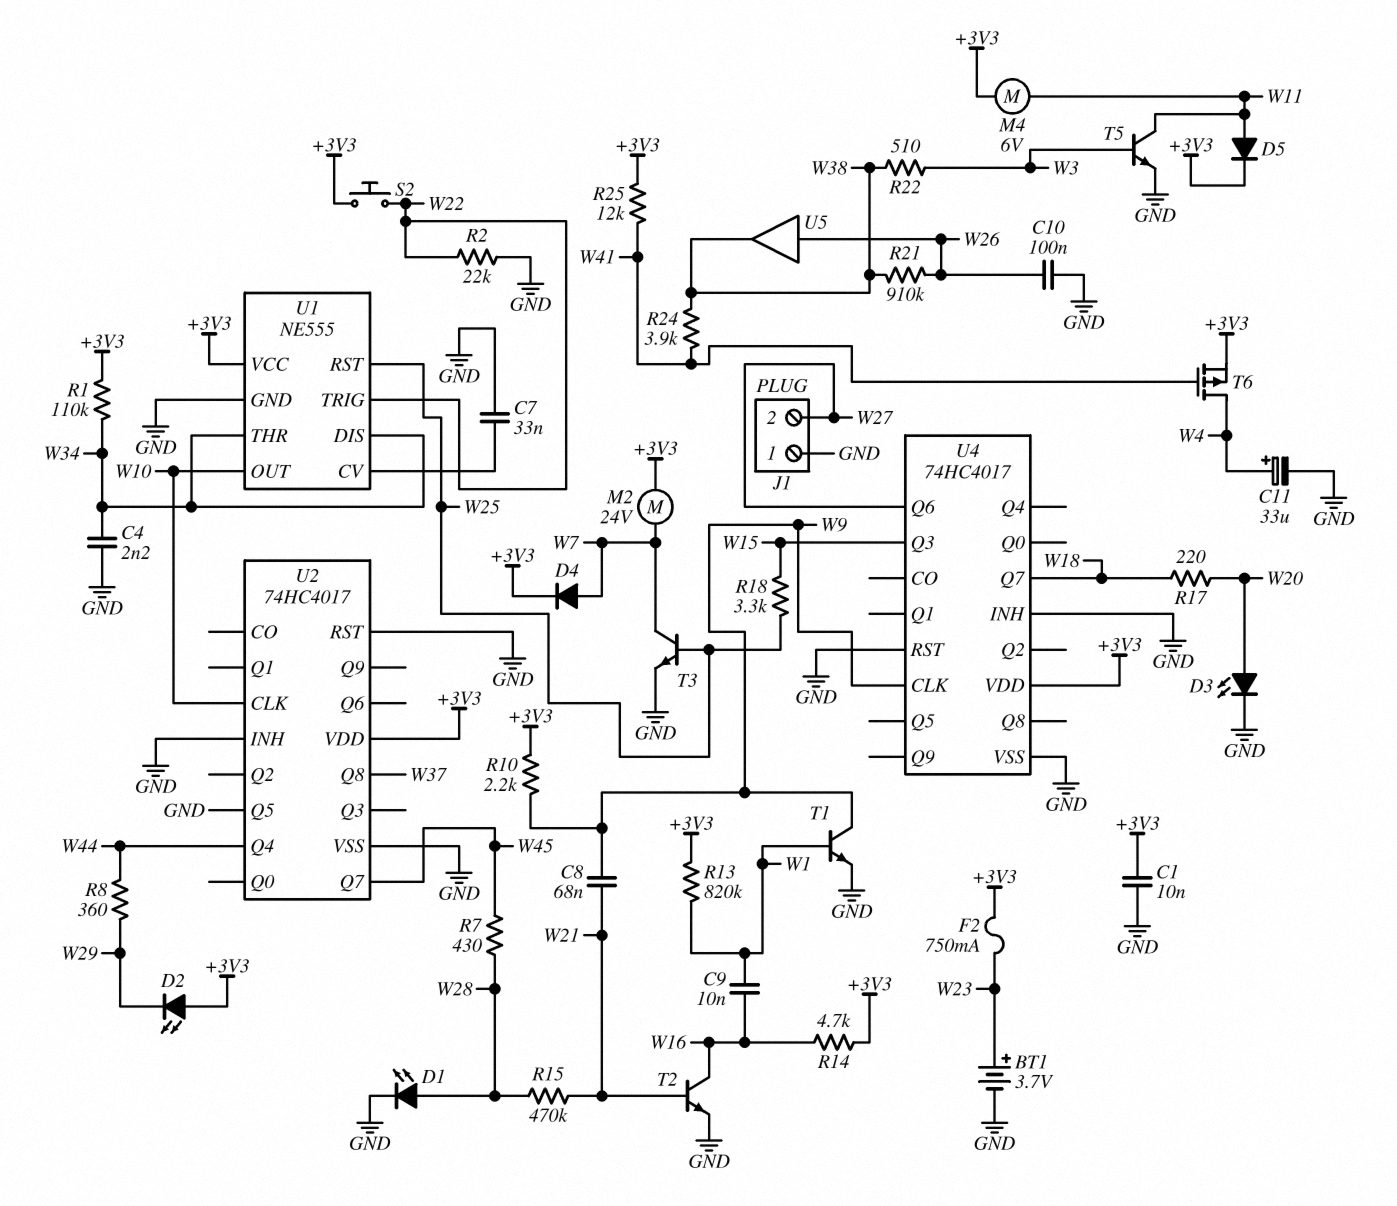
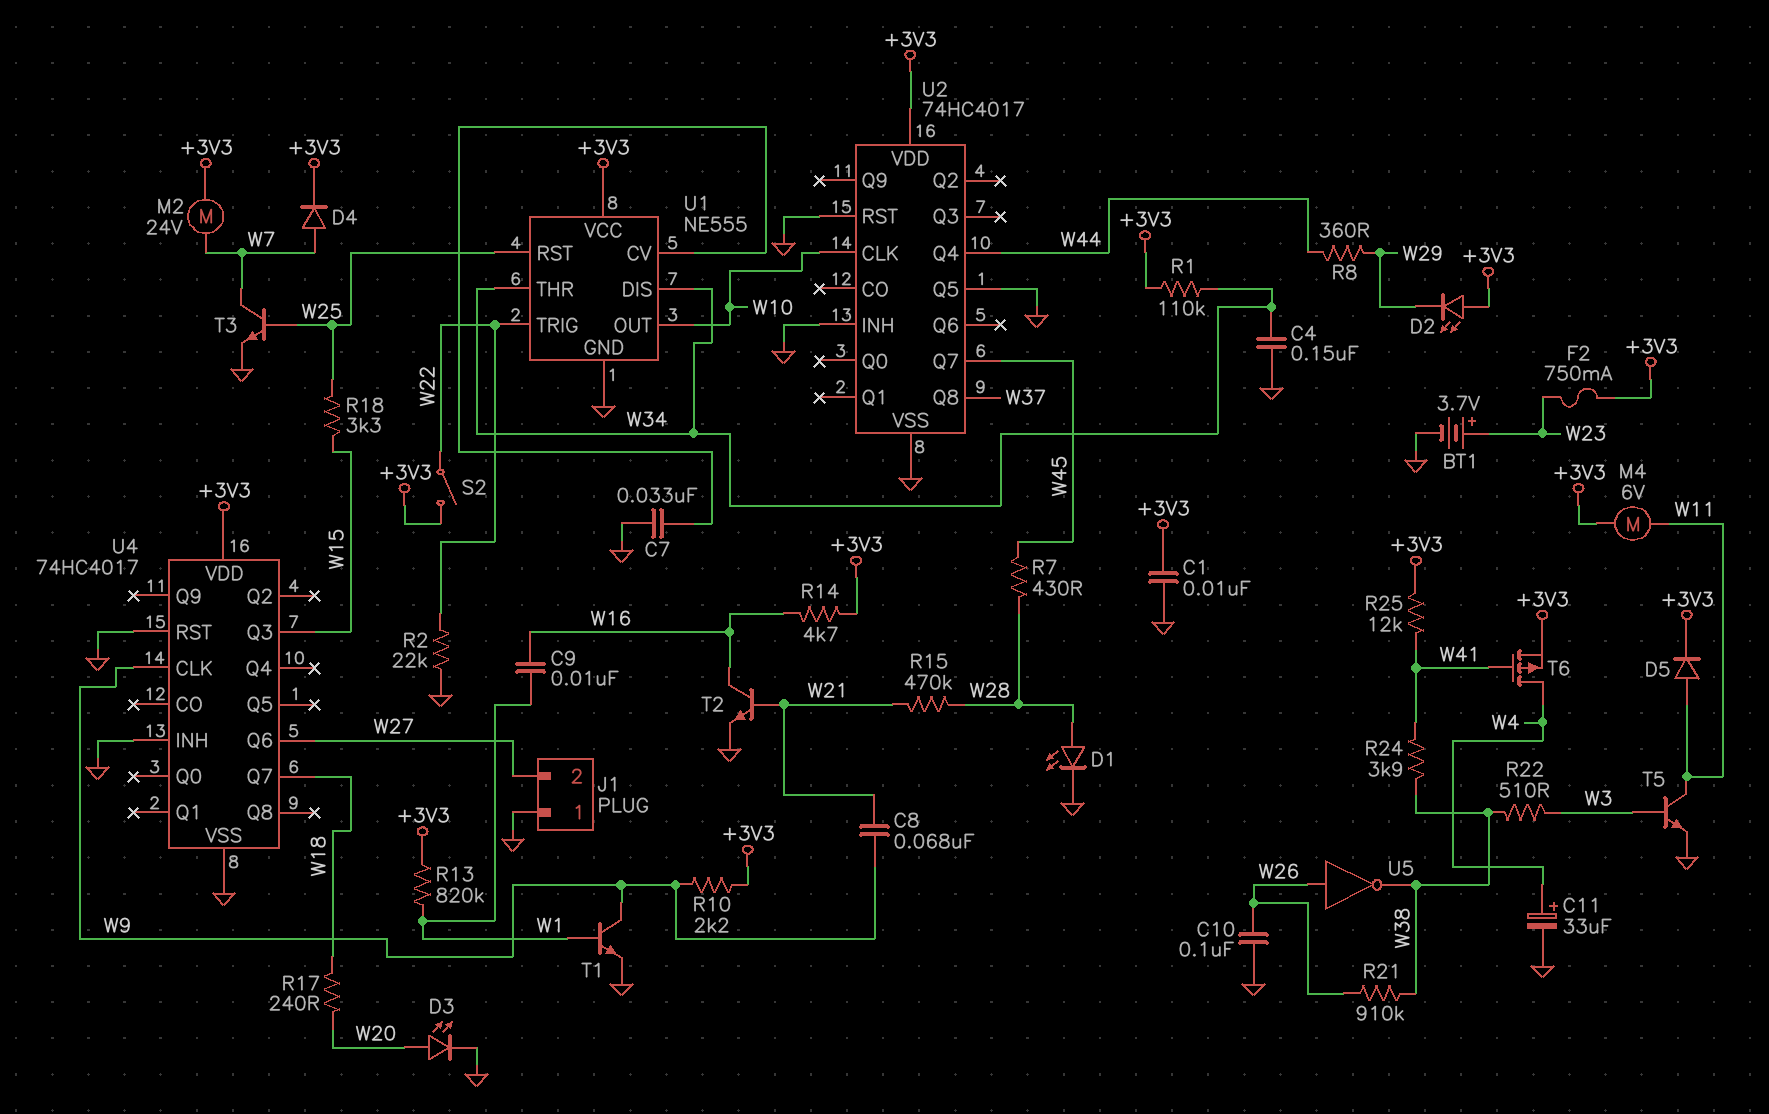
C4: 2.2nF (GND, W34) -> 150nF (GND, W34)
R17: 220 (W18, W20) -> 240 (W18, W20)
S2: button (+3V3, W22) -> switch (+3V3, W22)
U5: buffer (in W26, out W38) -> NOT (in W26, out W38)

